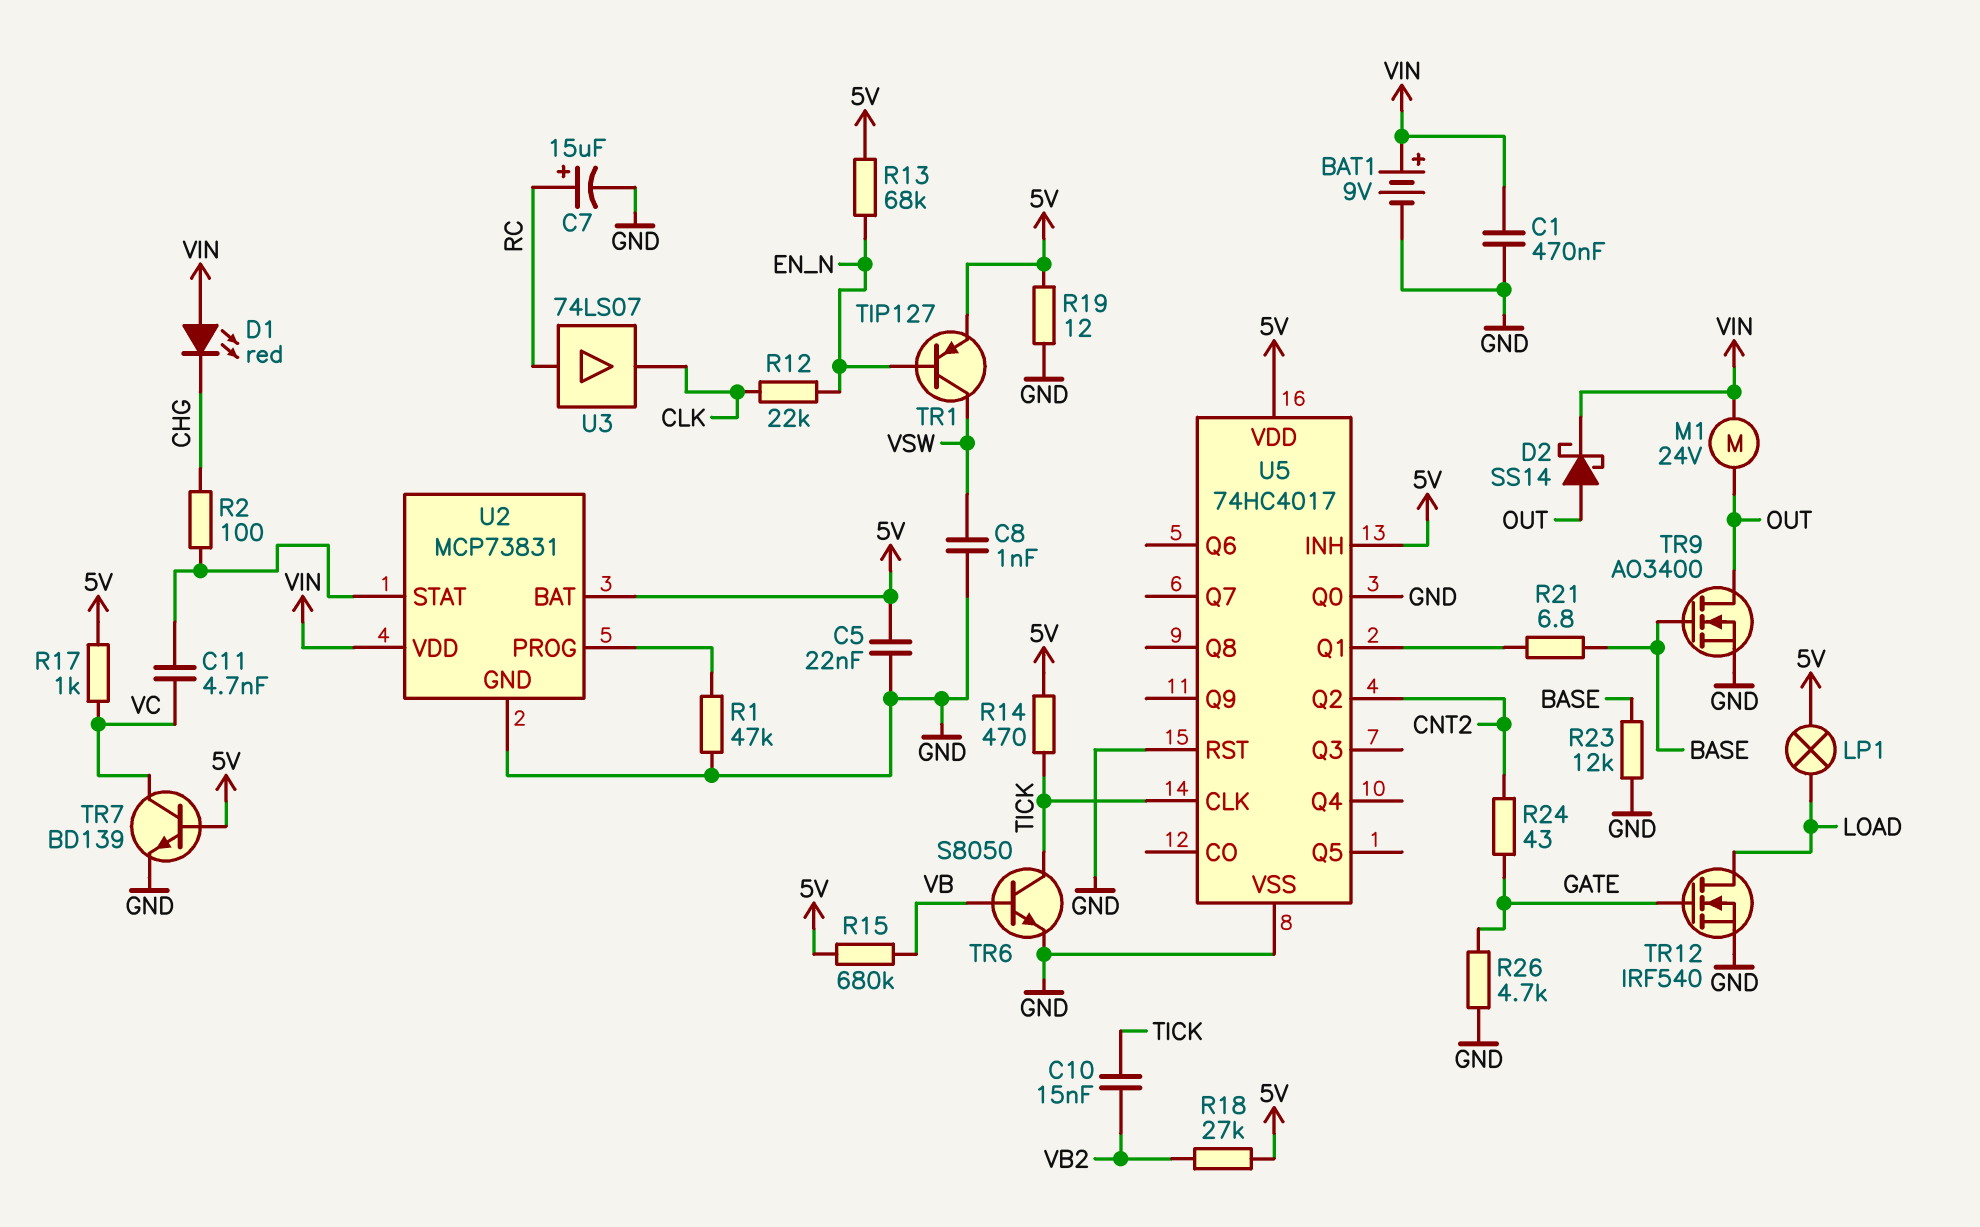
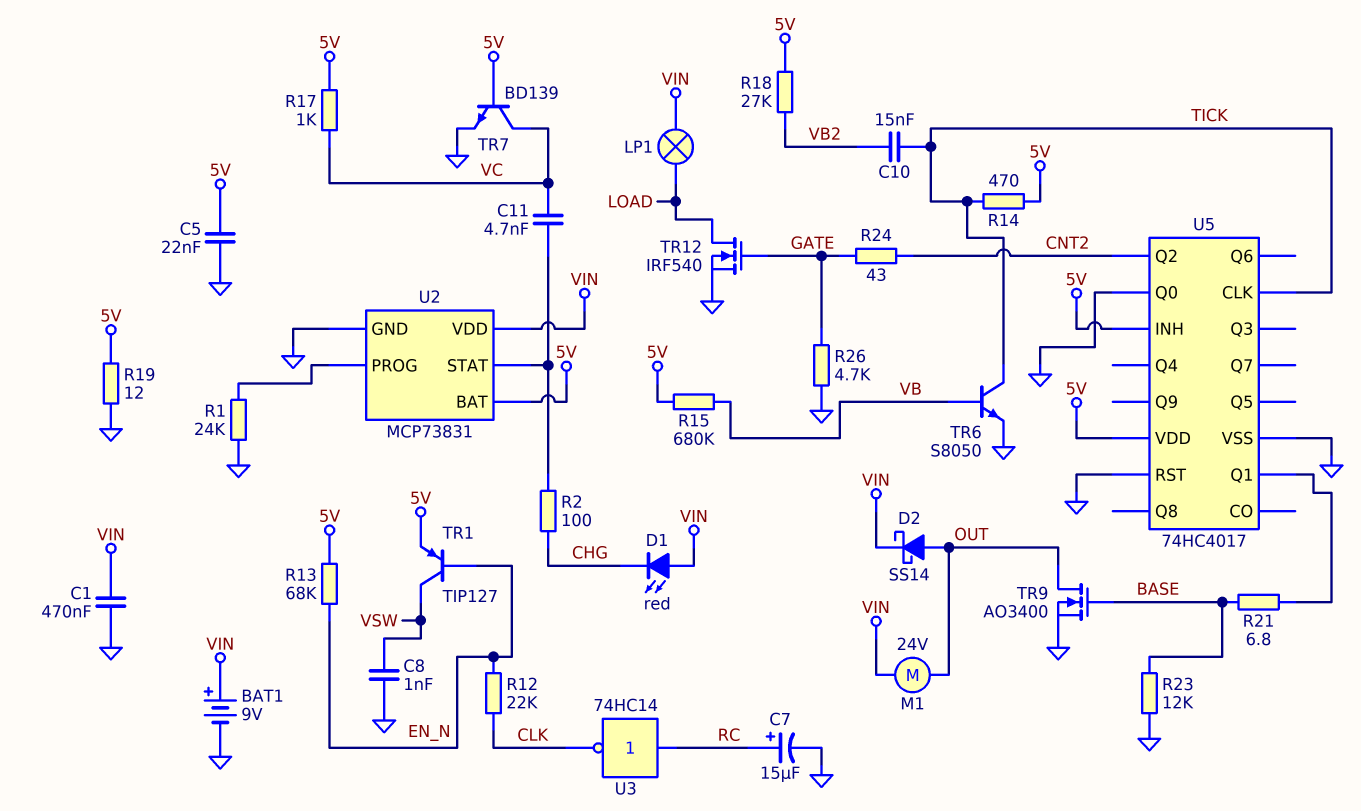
LP1: lamp (5V, LOAD) -> lamp (LOAD, VIN)
R1: 47k (GND, U2/PROG) -> 24k (GND, U2/PROG)
U3: buffer 74LS07 (in RC, out CLK) -> NOT 74HC14 (in RC, out CLK)

